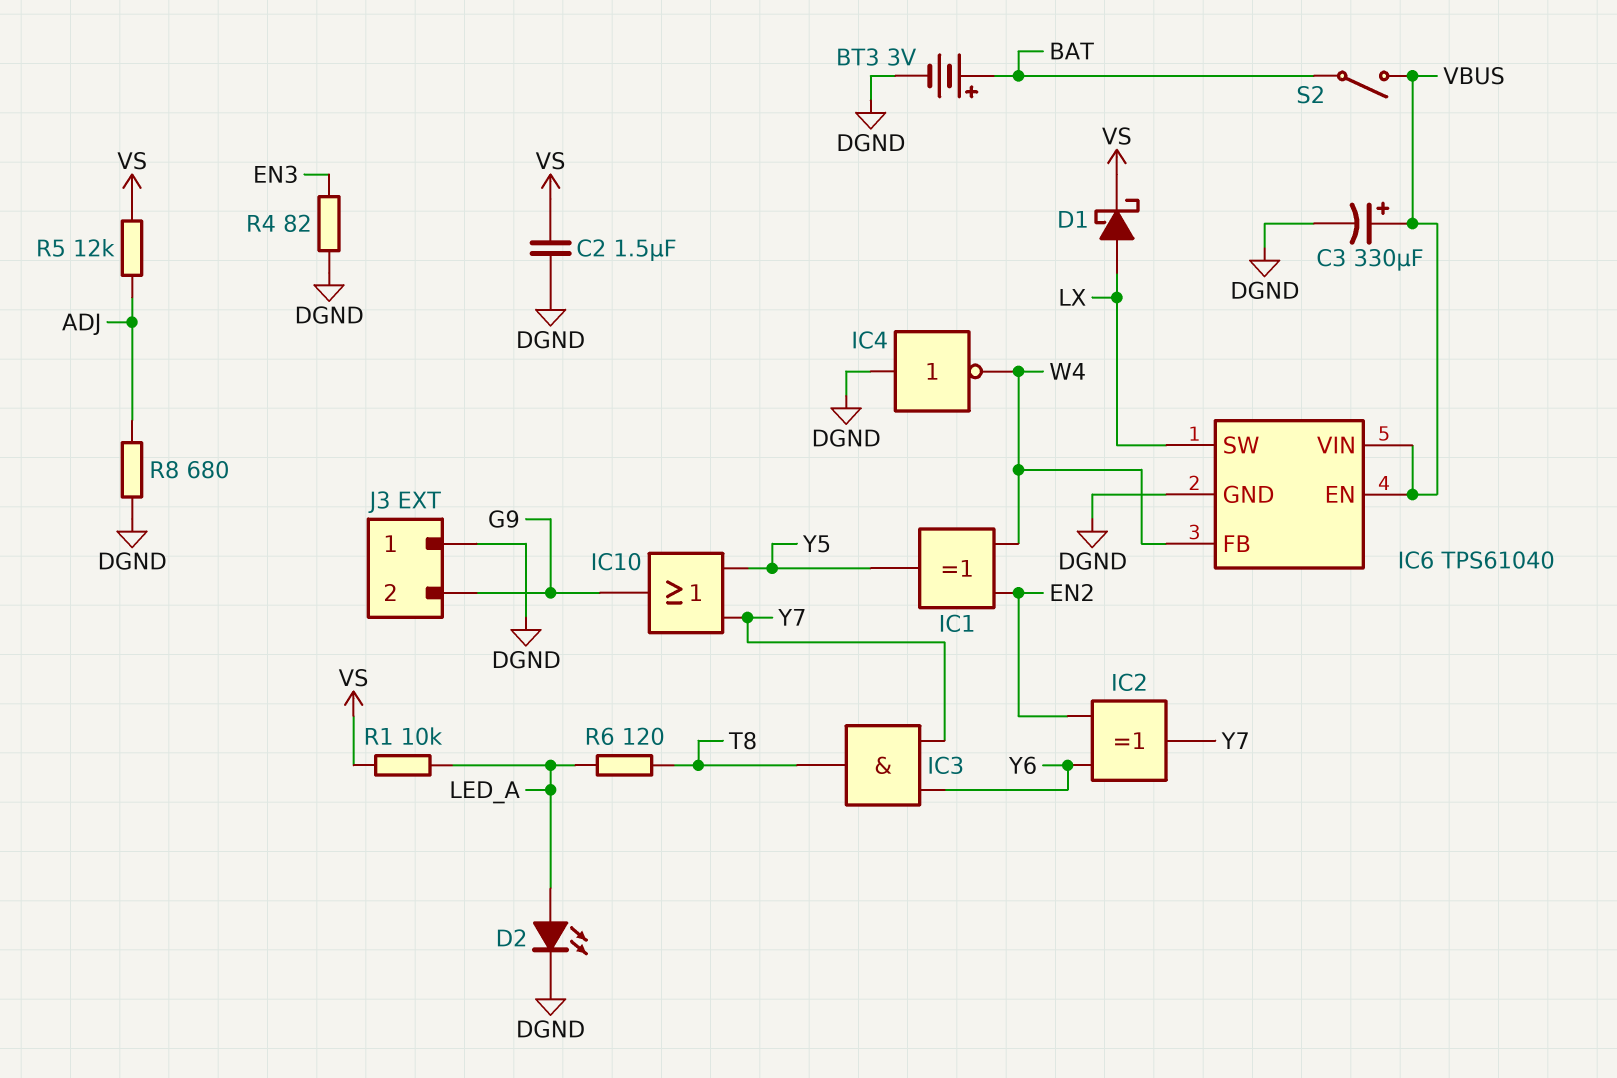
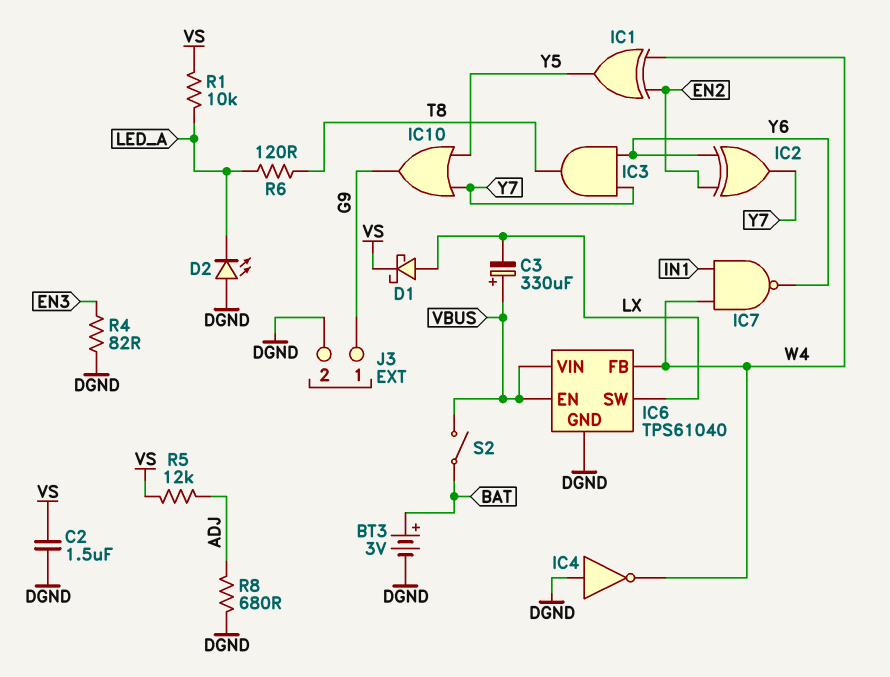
C3: 330uF (plus VBUS, minus DGND) -> 330uF (plus VBUS, minus LX)
D2: LED (A LED_A, K DGND) -> LED (A DGND, K LED_A)
IC7: none -> NAND (in IN1, in W4, out Y6)
J3 pin 1: DGND -> G9
J3 pin 2: G9 -> DGND

